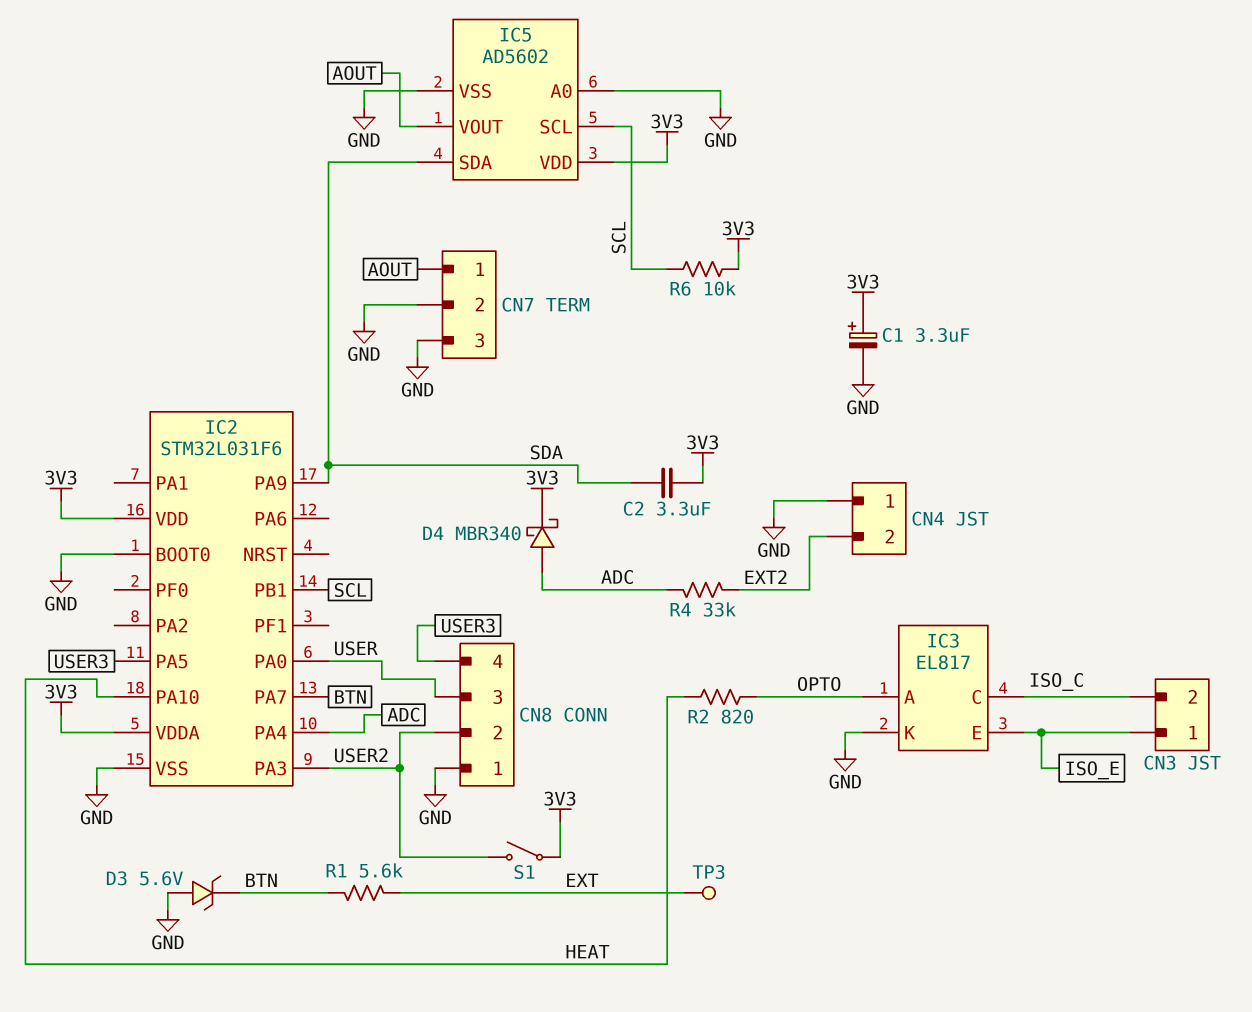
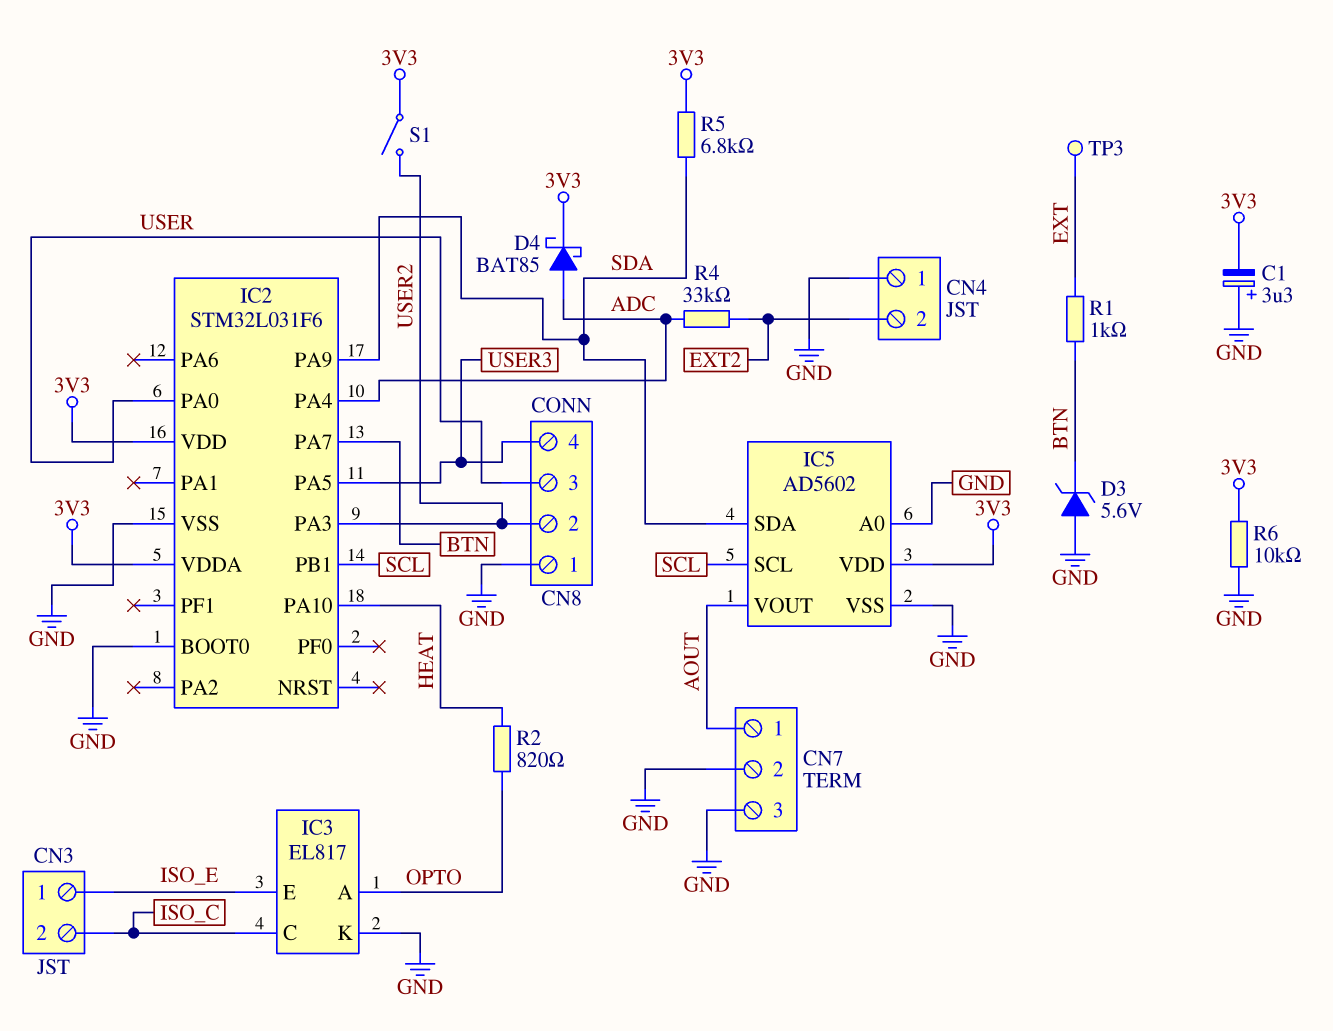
C1: 3.3uF (plus 3V3, minus GND) -> 3.3uF (plus GND, minus 3V3)
C2: 3.3uF (3V3, SDA) -> none
D4: schottky MBR340 (A ADC, K 3V3) -> schottky BAT85 (A ADC, K 3V3)
R1: 5.6k (BTN, EXT) -> 1k (BTN, EXT)
R5: none -> 6.8k (3V3, SDA)
R6: 10k (3V3, SCL) -> 10k (3V3, GND)

